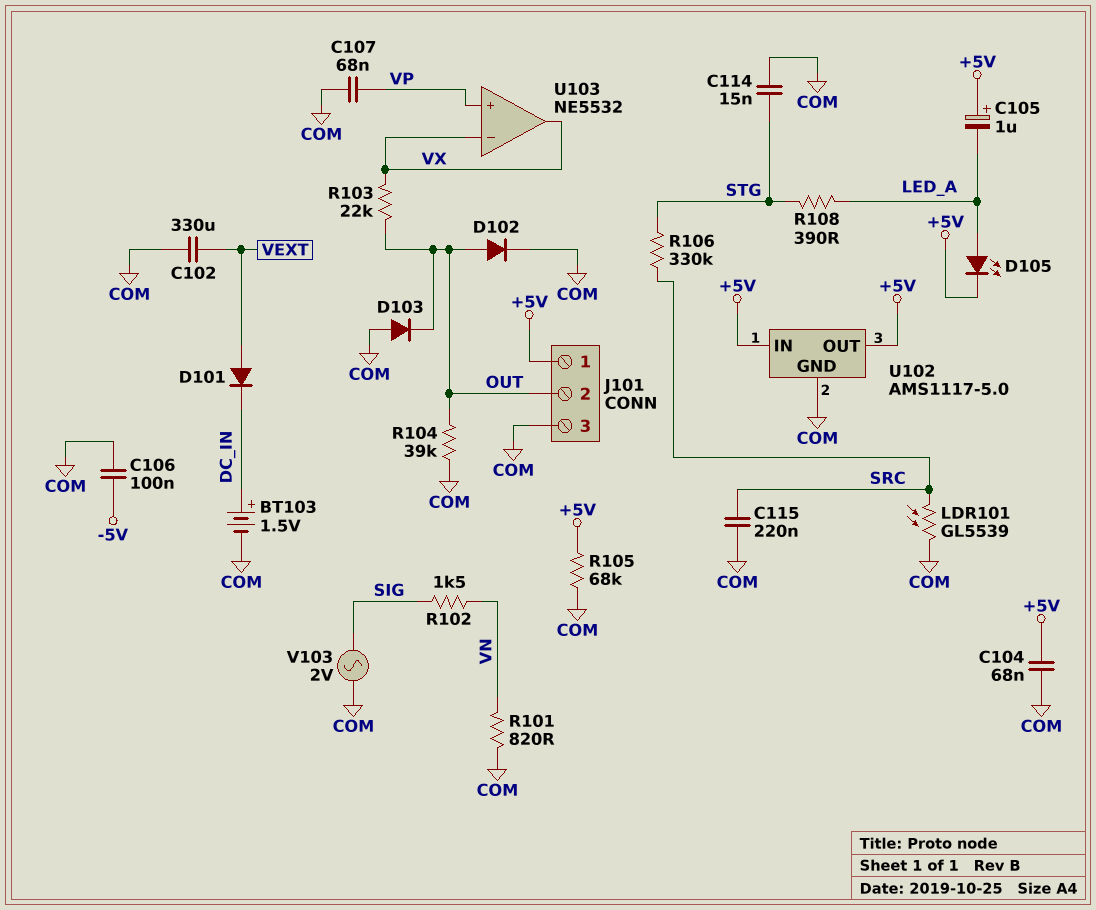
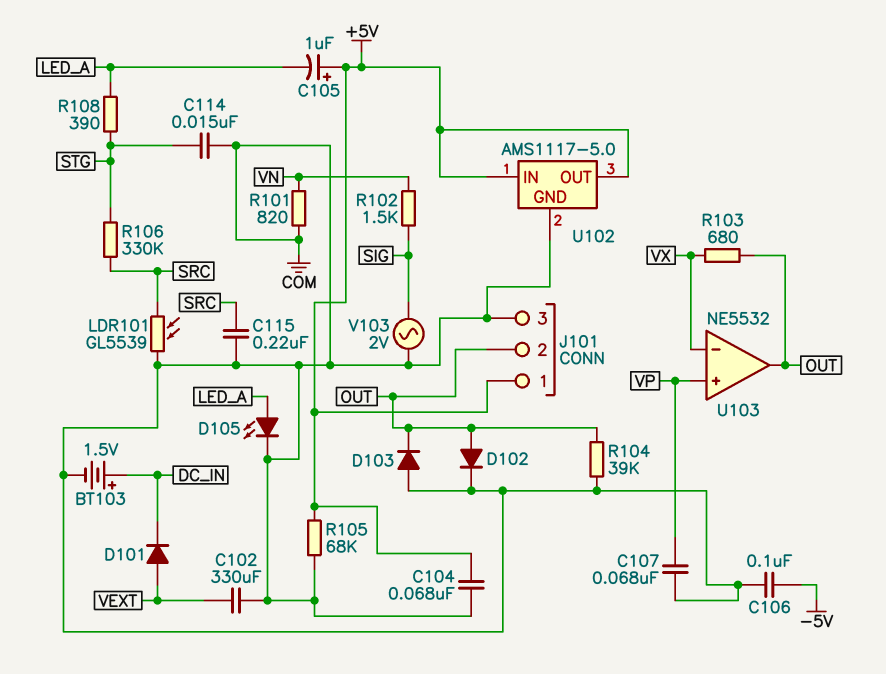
D105: LED (A LED_A, K +5V) -> LED (A LED_A, K COM)
R103: 22k (OUT, VX) -> 680 (OUT, VX)
U103 pin out: VX -> OUT

